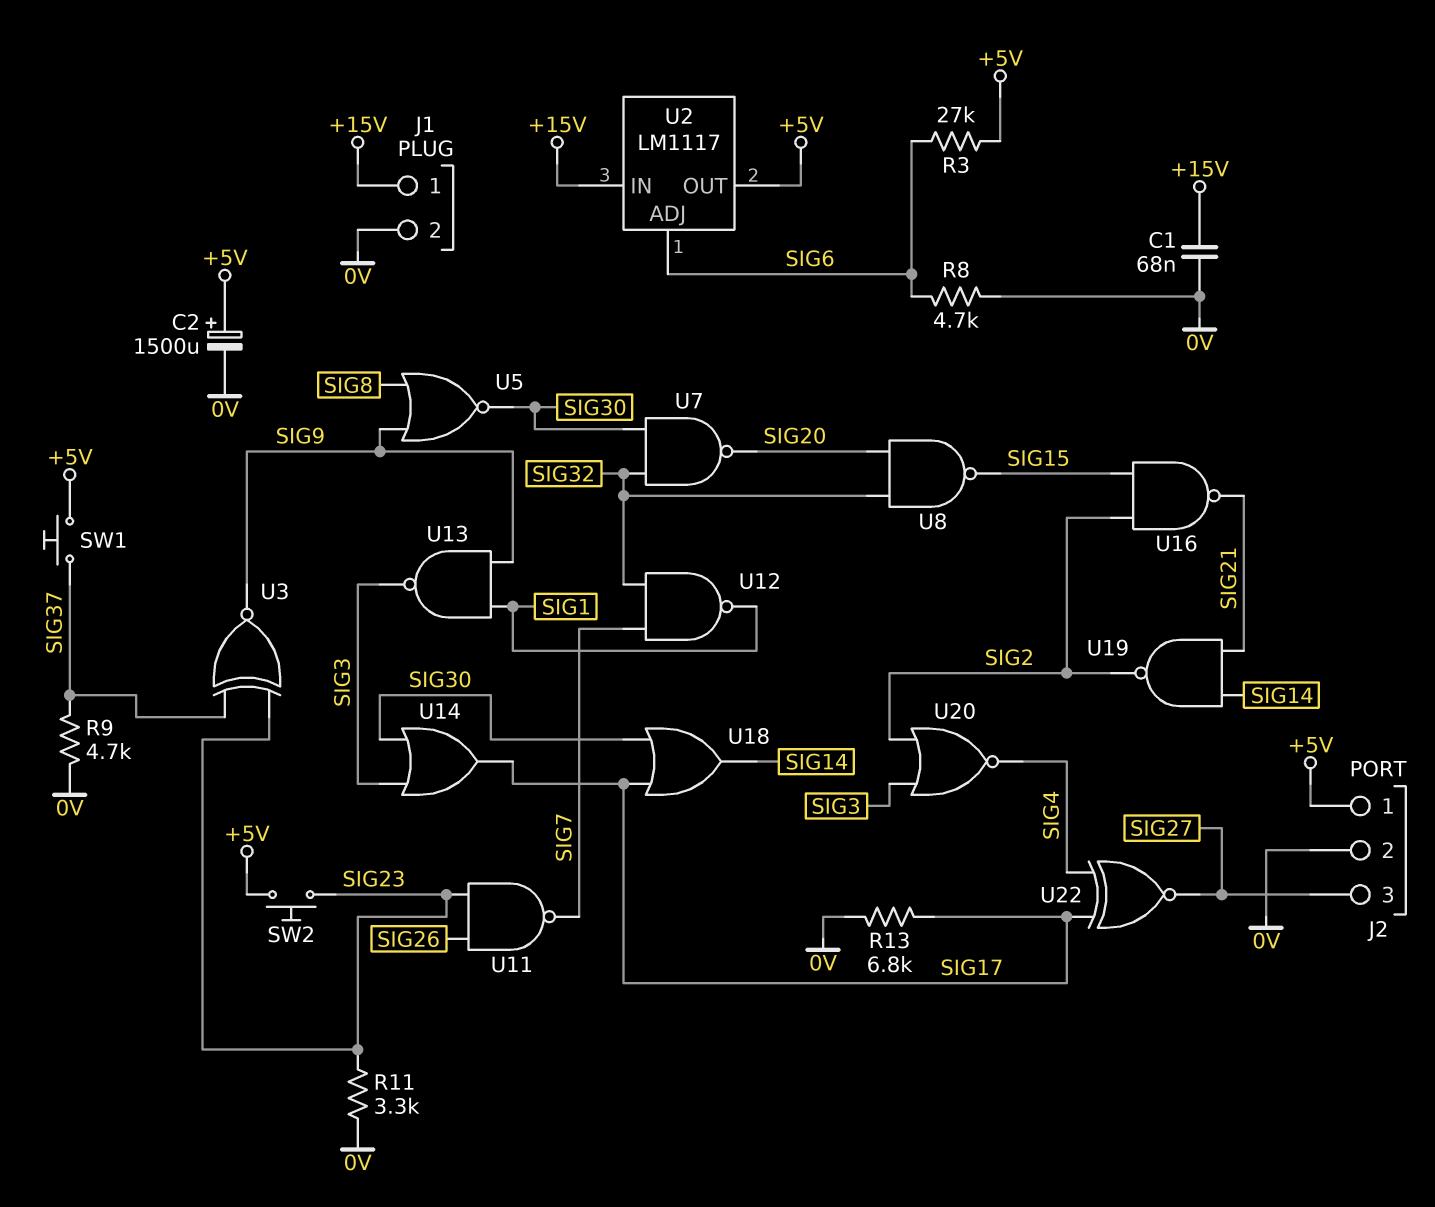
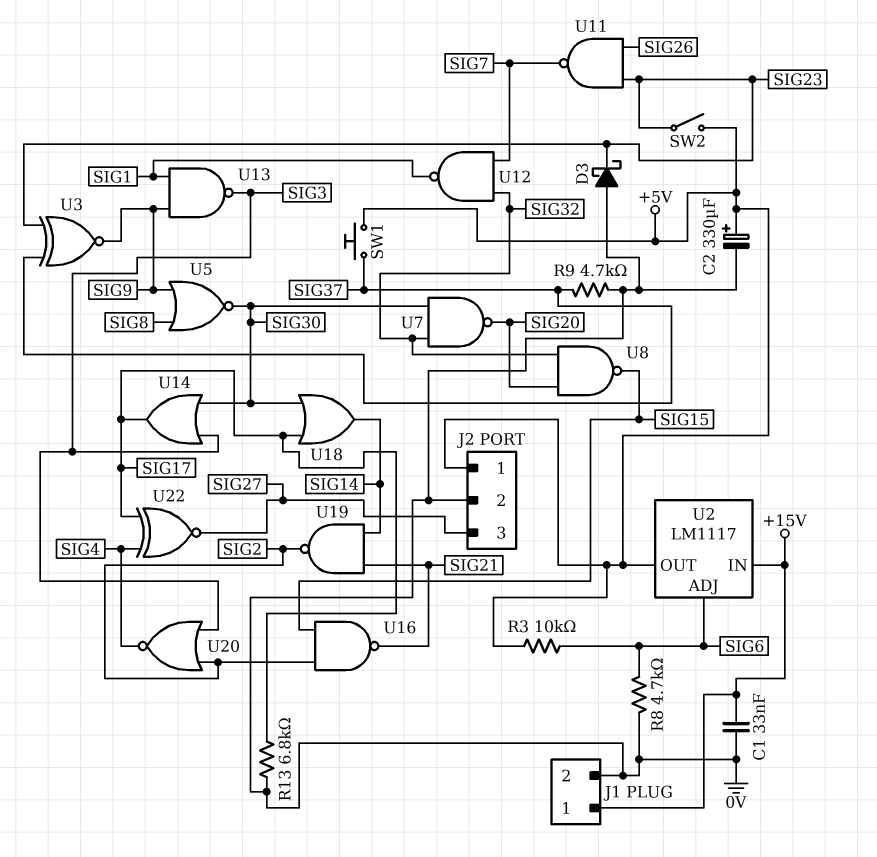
C1: 68nF (+15V, 0V) -> 33nF (+15V, 0V)
C2: 1500uF (plus +5V, minus 0V) -> 330uF (plus +5V, minus 0V)
D3: none -> schottky (A 0V, K SIG23)
R3: 27k (+5V, SIG6) -> 10k (+5V, SIG6)
R11: 3.3k (0V, SIG23) -> none
SW2: button (+5V, SIG23) -> switch (+5V, SIG23)

